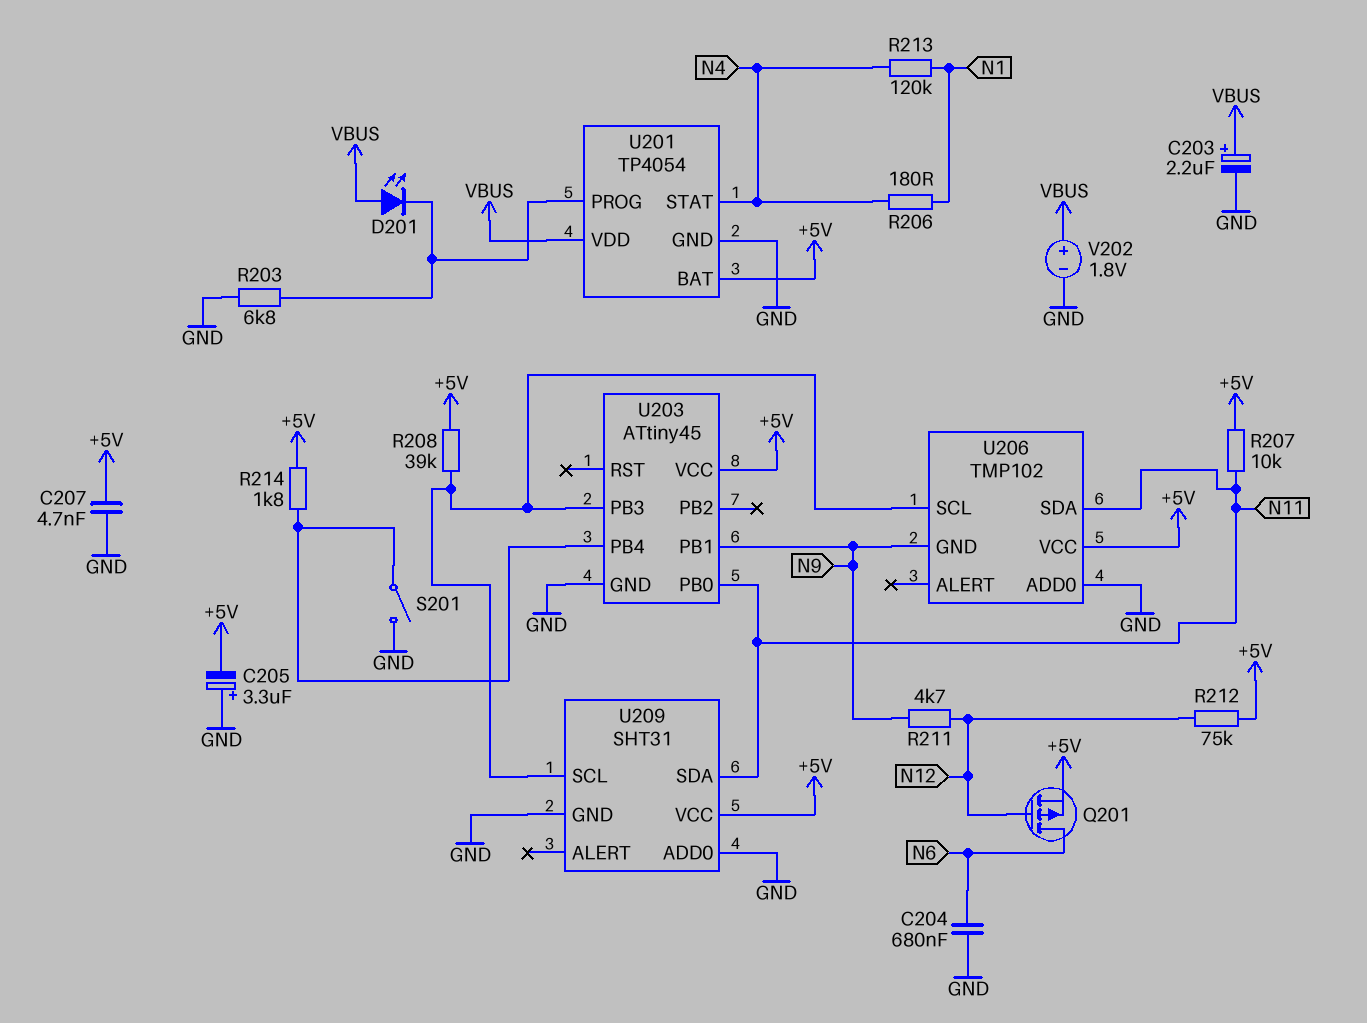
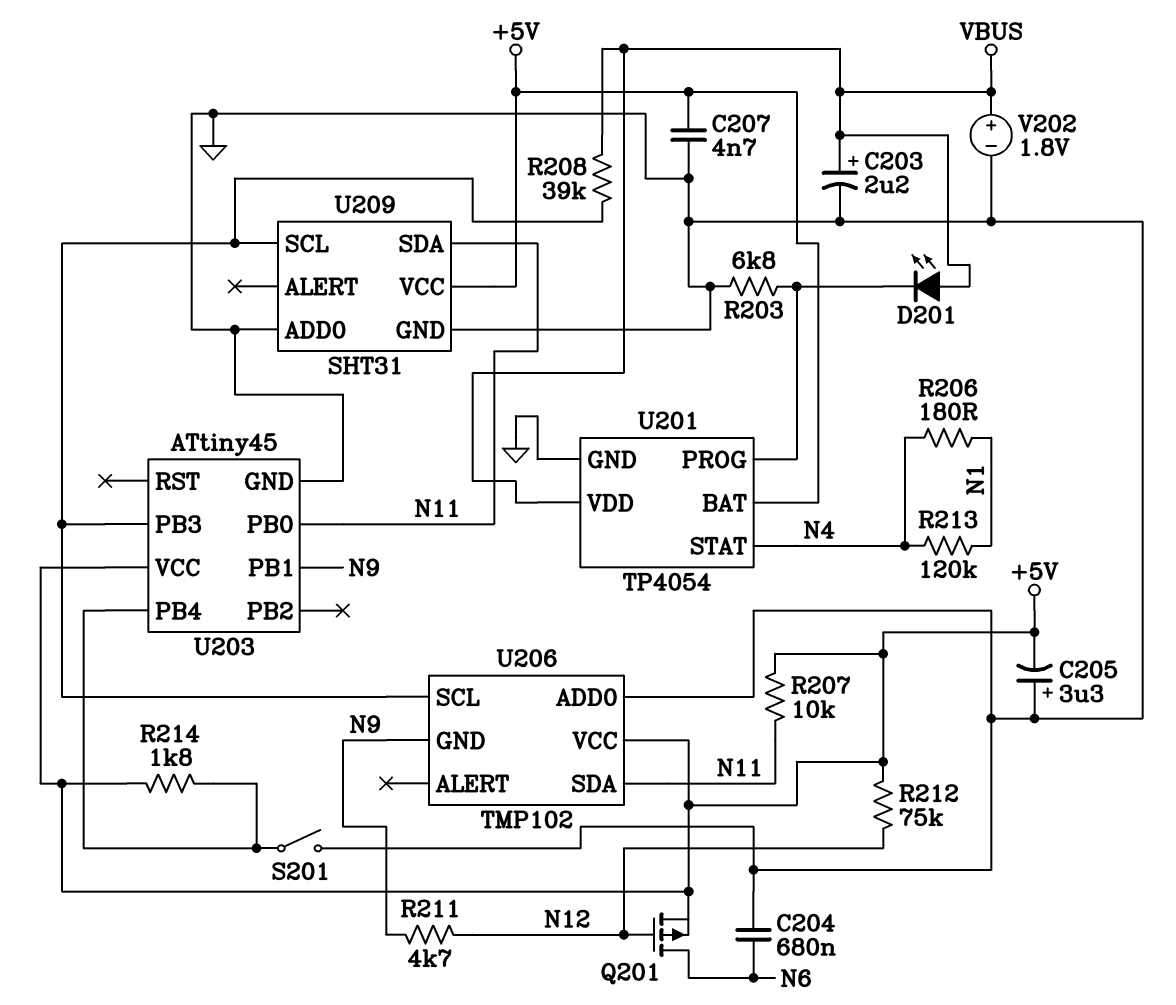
R208: 39k (+5V, U203/PB3) -> 39k (U203/PB3, VBUS)

